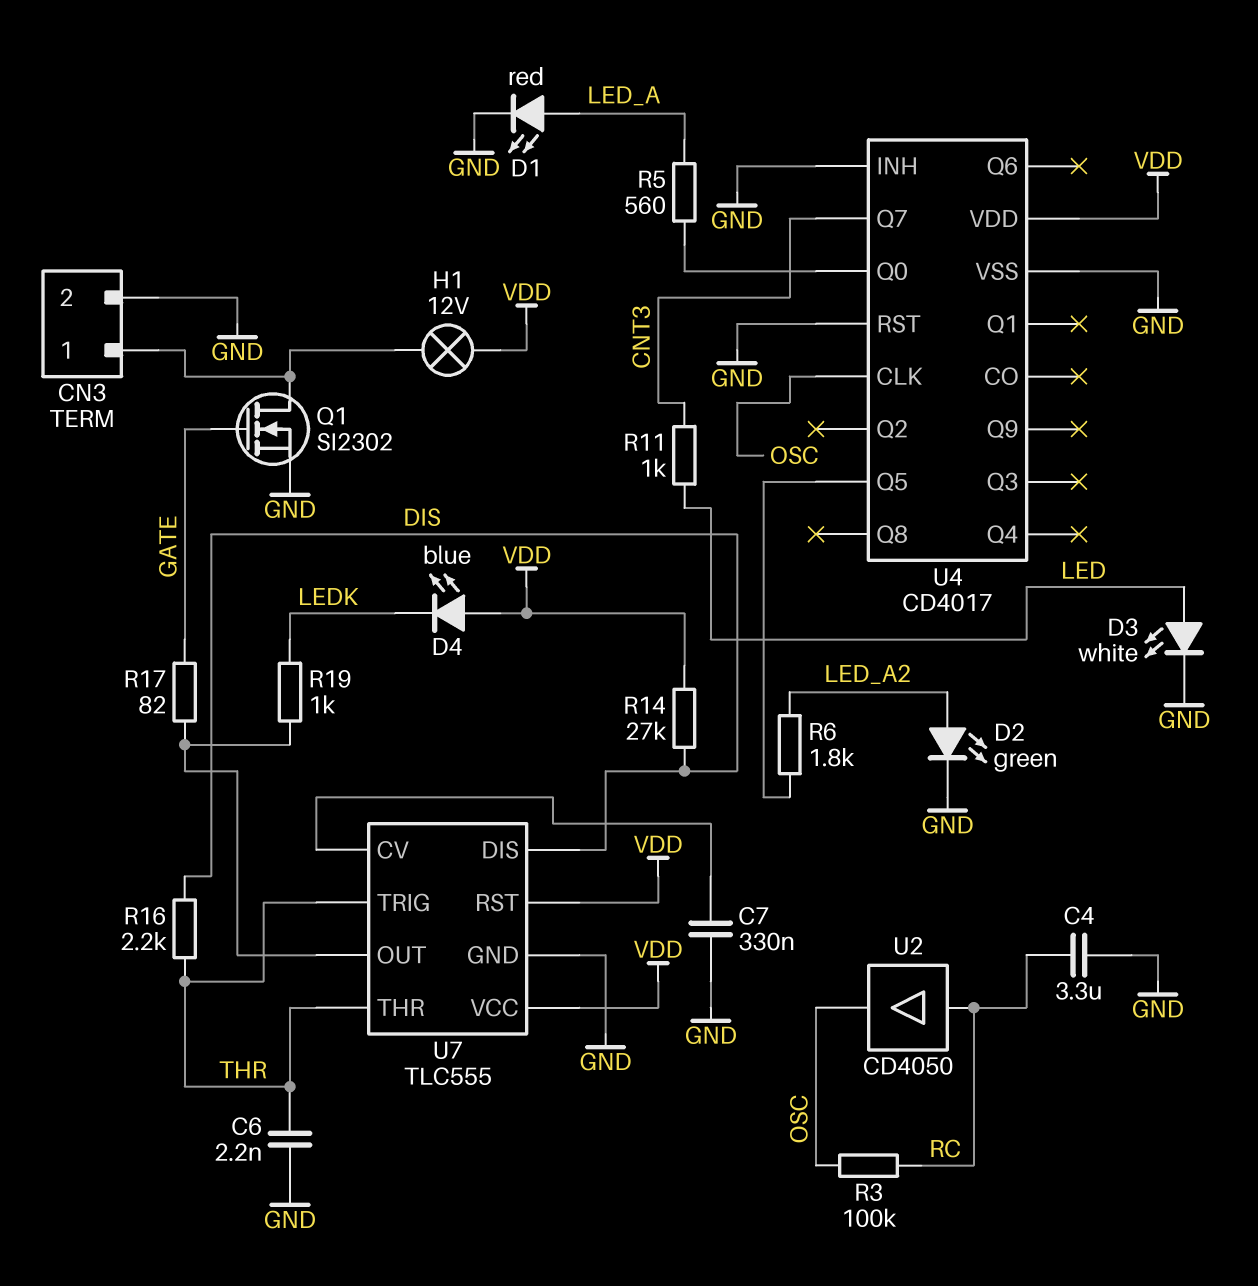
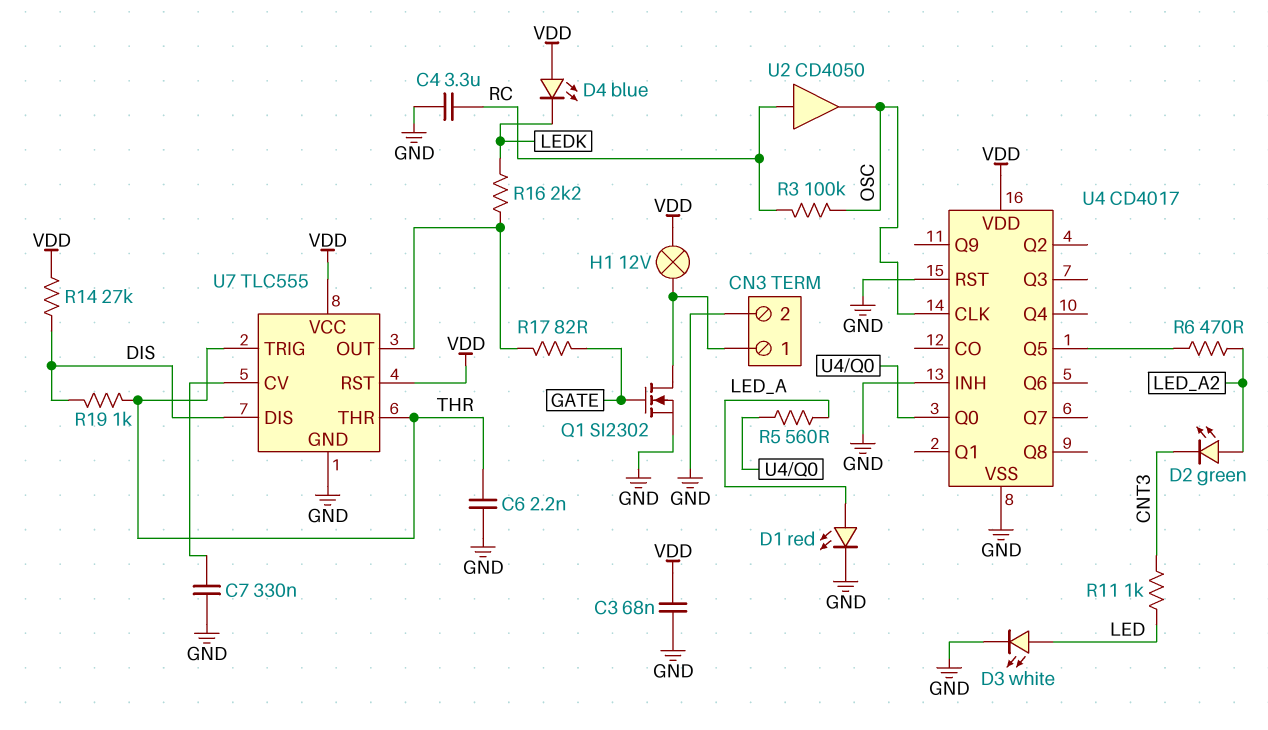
C3: none -> 68nF (GND, VDD)
D2: LED green (A LED_A2, K GND) -> LED green (A LED_A2, K CNT3)
R6: 1.8k (LED_A2, U4/Q5) -> 470 (LED_A2, U4/Q5)
R16: 2.2k (DIS, THR) -> 2.2k (LEDK, U7/OUT)
R19: 1k (LEDK, U7/OUT) -> 1k (DIS, THR)
U4 pin Q7: CNT3 -> none

